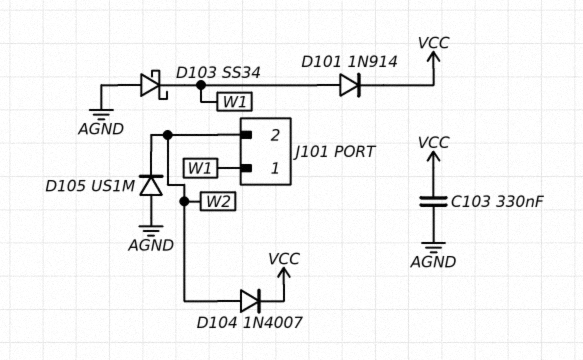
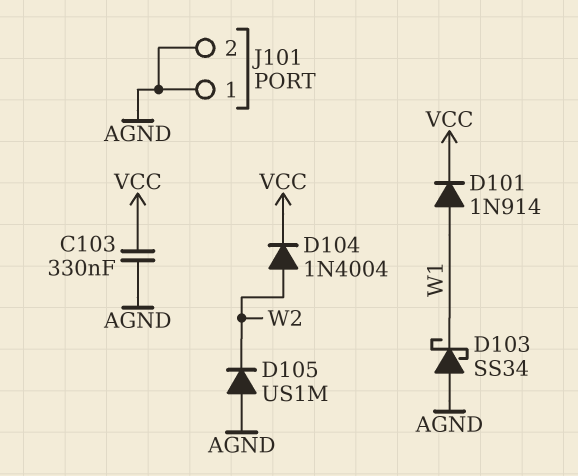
D104: diode 1N4007 (A W2, K VCC) -> diode 1N4004 (A W2, K VCC)
J101 pin 1: W1 -> AGND
J101 pin 2: W2 -> AGND

